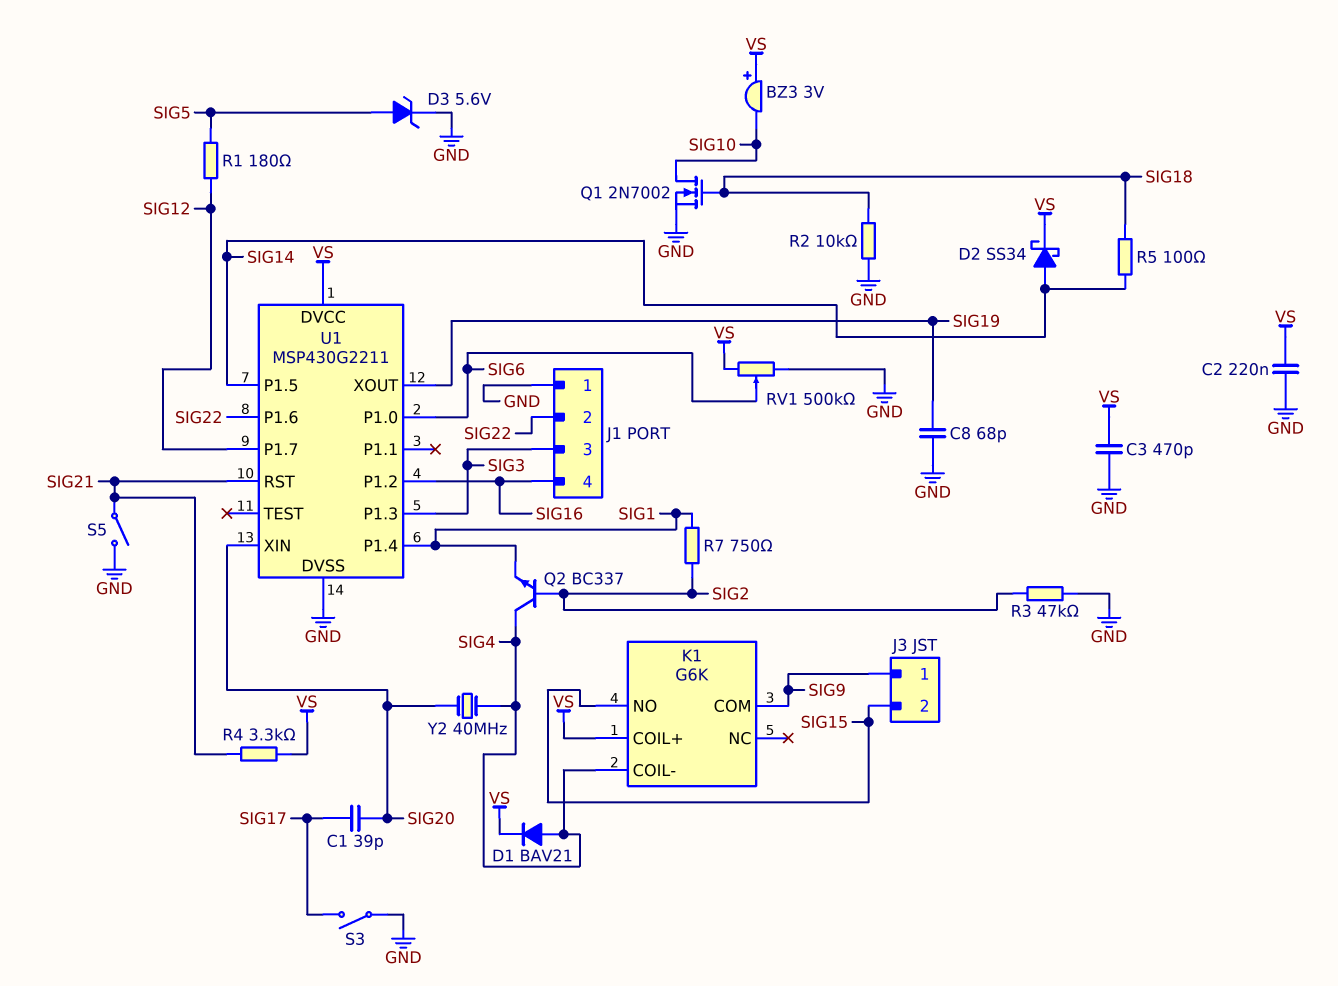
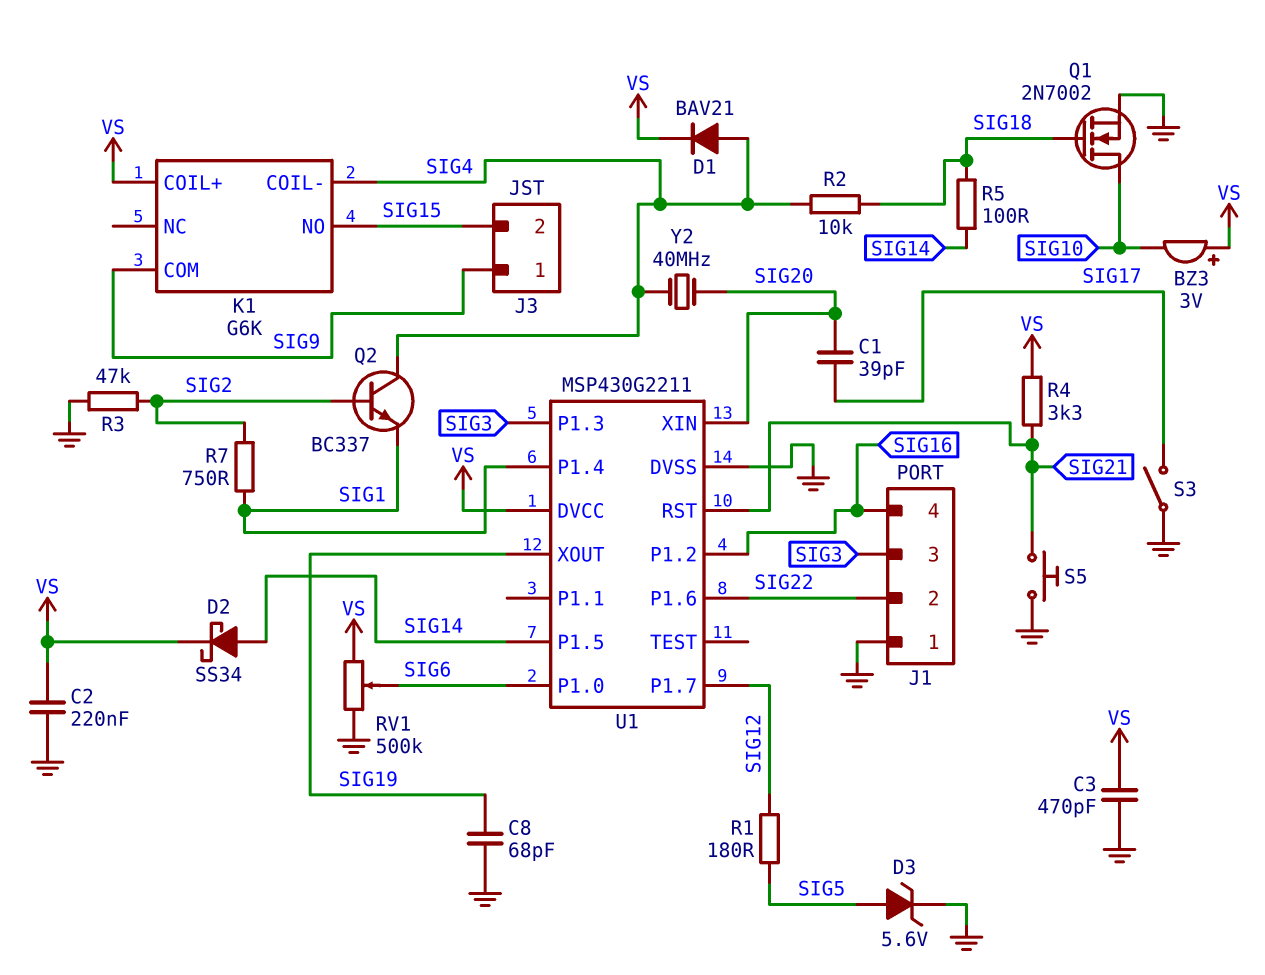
R2: 10k (GND, SIG18) -> 10k (SIG4, SIG18)
S5: switch (GND, SIG21) -> button (GND, SIG21)

